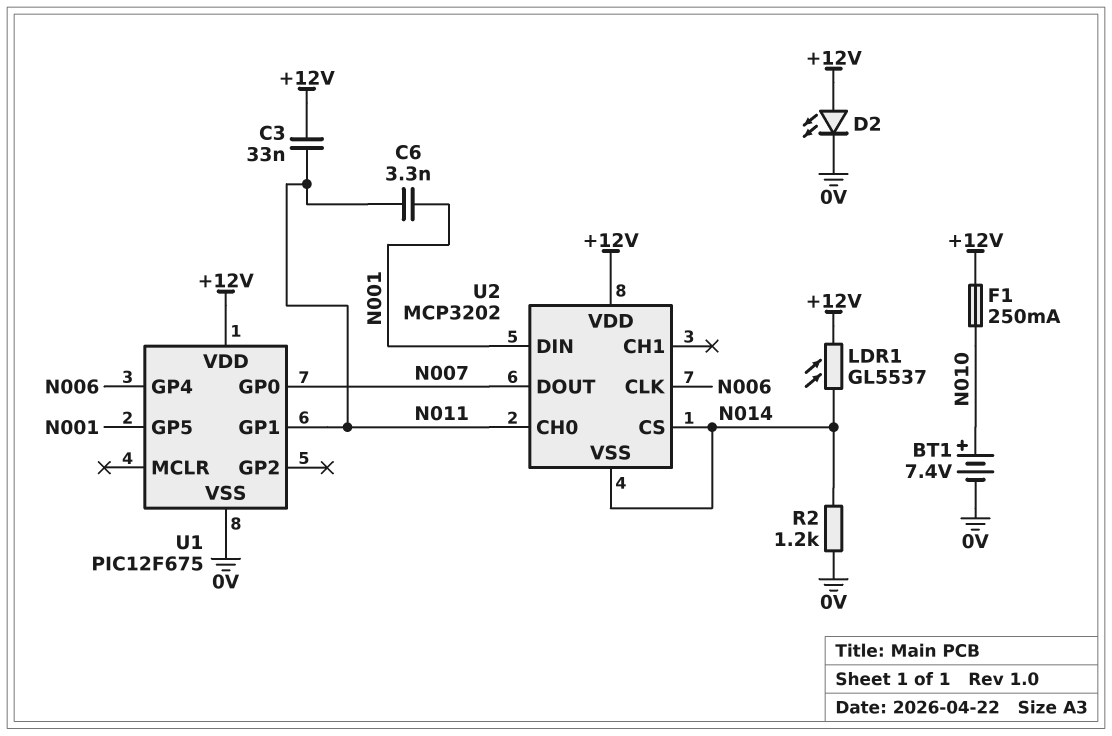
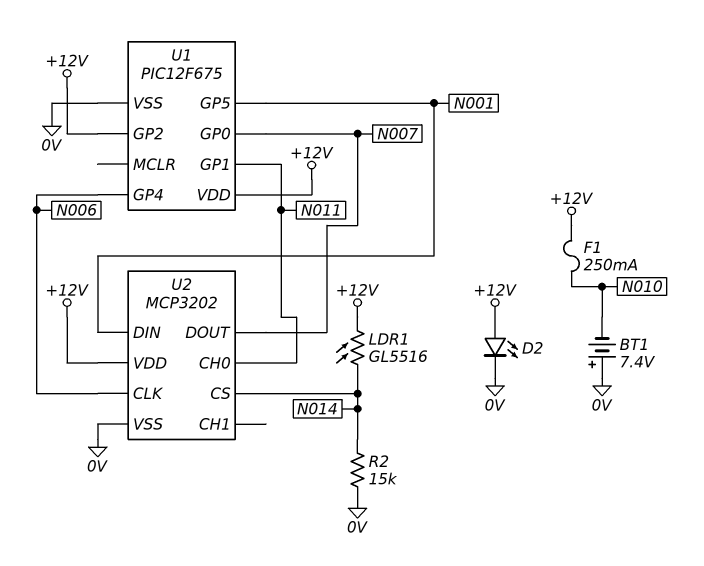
BT1: 7.4V (plus N010, minus 0V) -> 7.4V (plus 0V, minus N010)
C3: 33nF (+12V, N011) -> none
C6: 3.3nF (N001, N011) -> none
LDR1: GL5537 (+12V, N014) -> GL5516 (+12V, N014)
R2: 1.2k (0V, N014) -> 15k (0V, N014)
U1 pin GP2: none -> +12V
U2 pin VSS: N014 -> 0V

